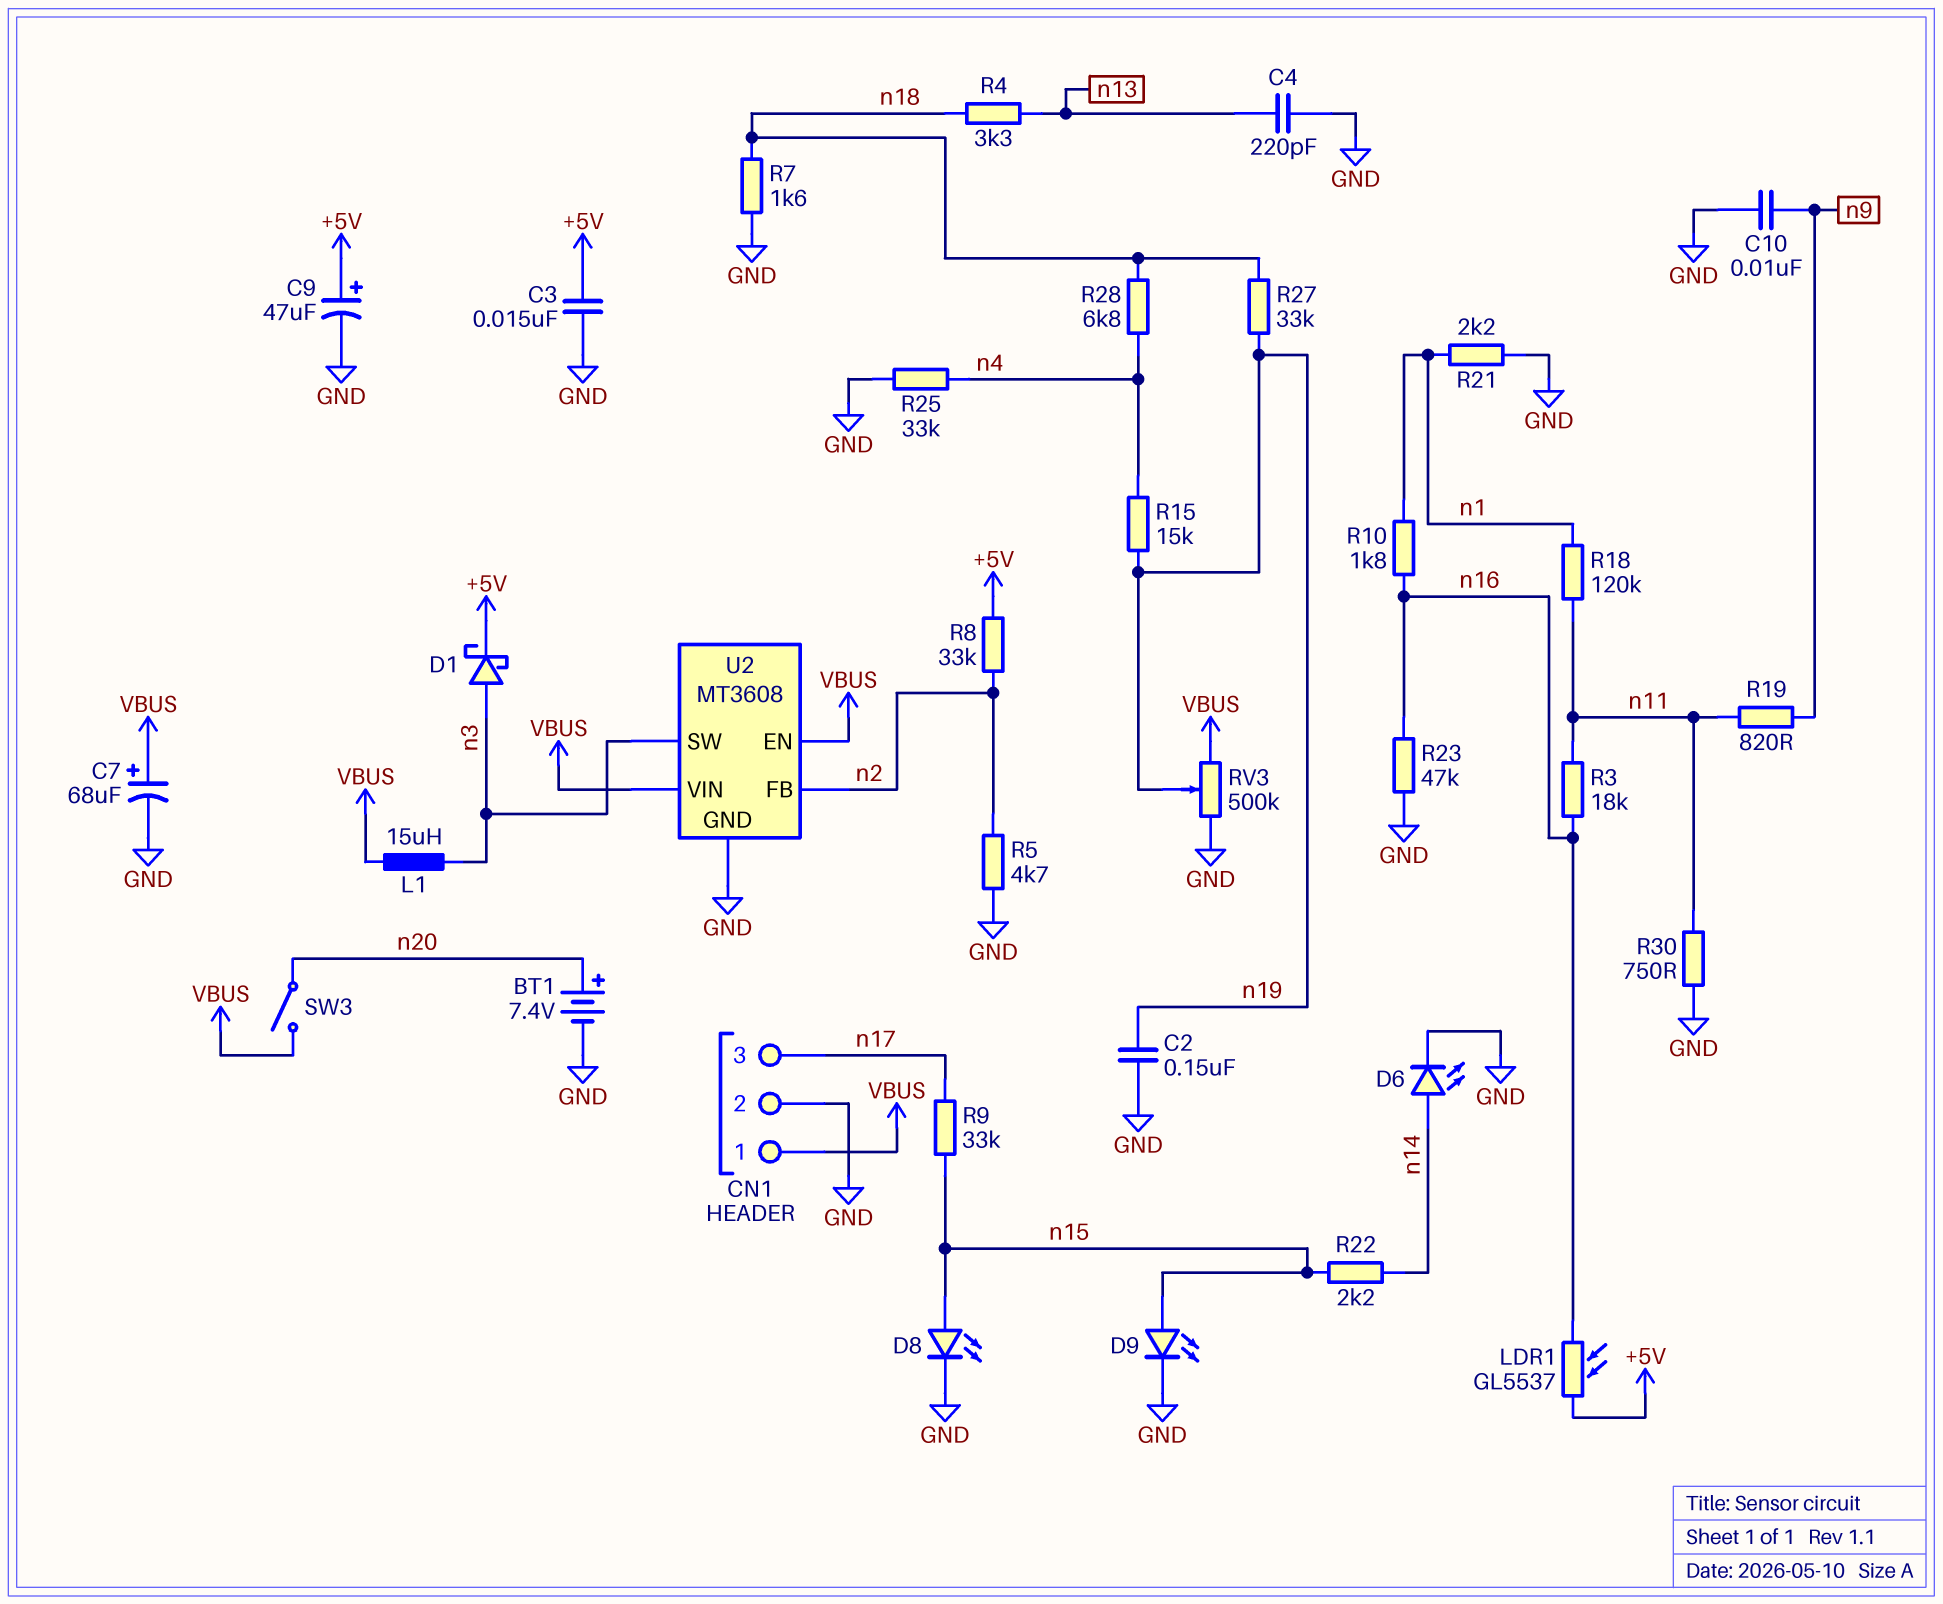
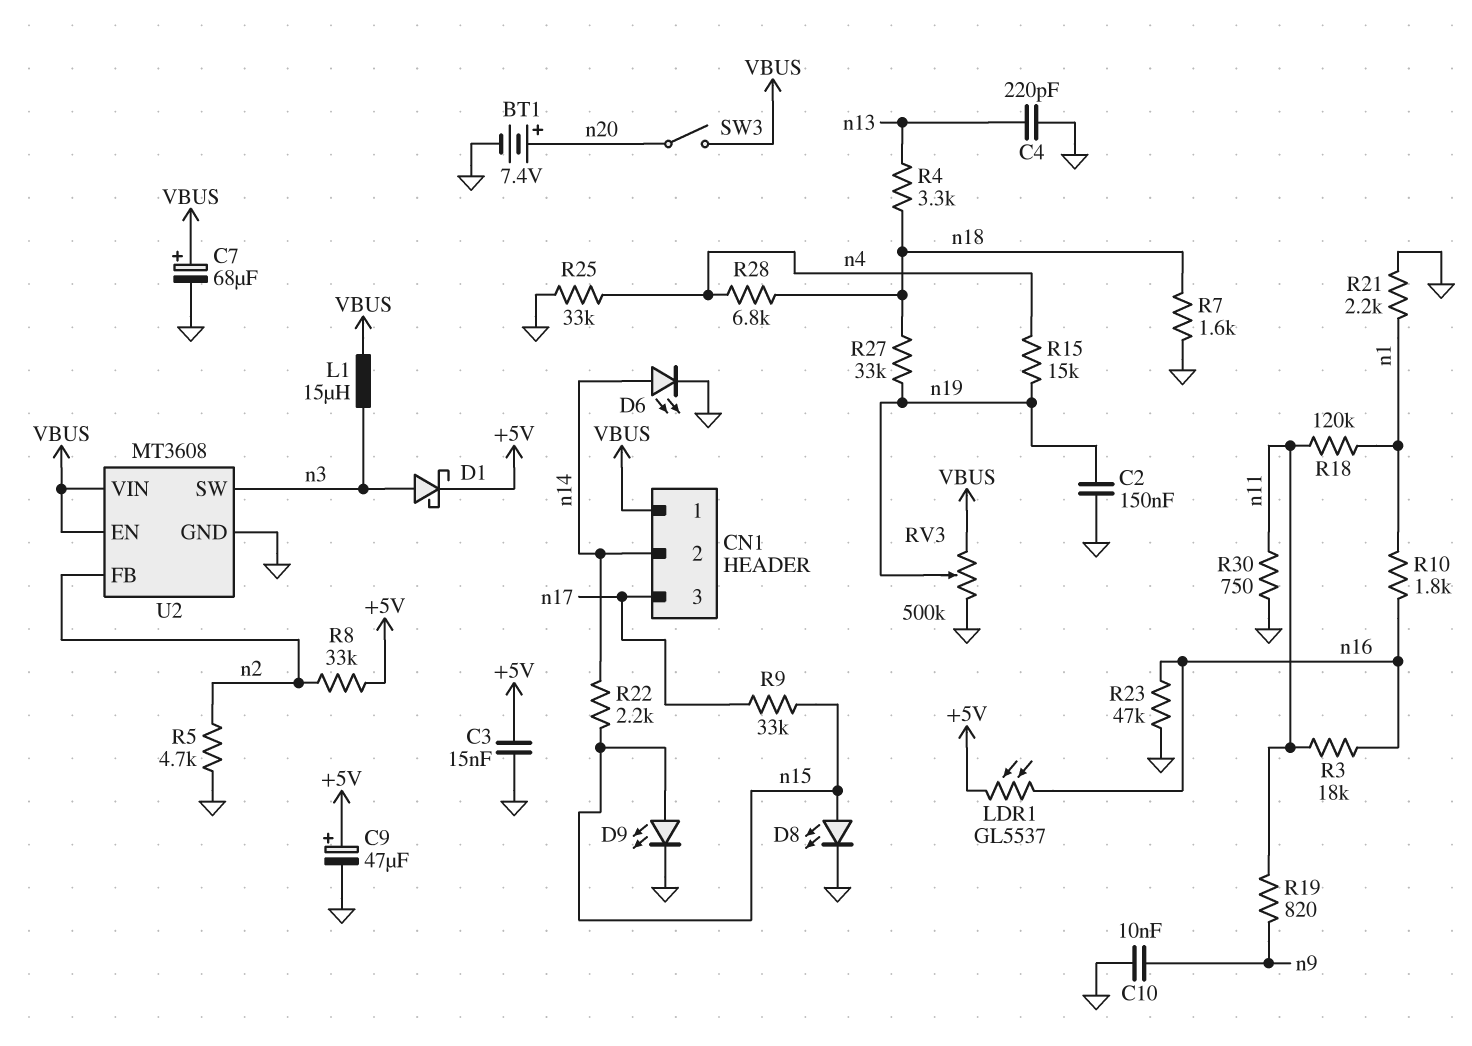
CN1 pin 2: GND -> n14

